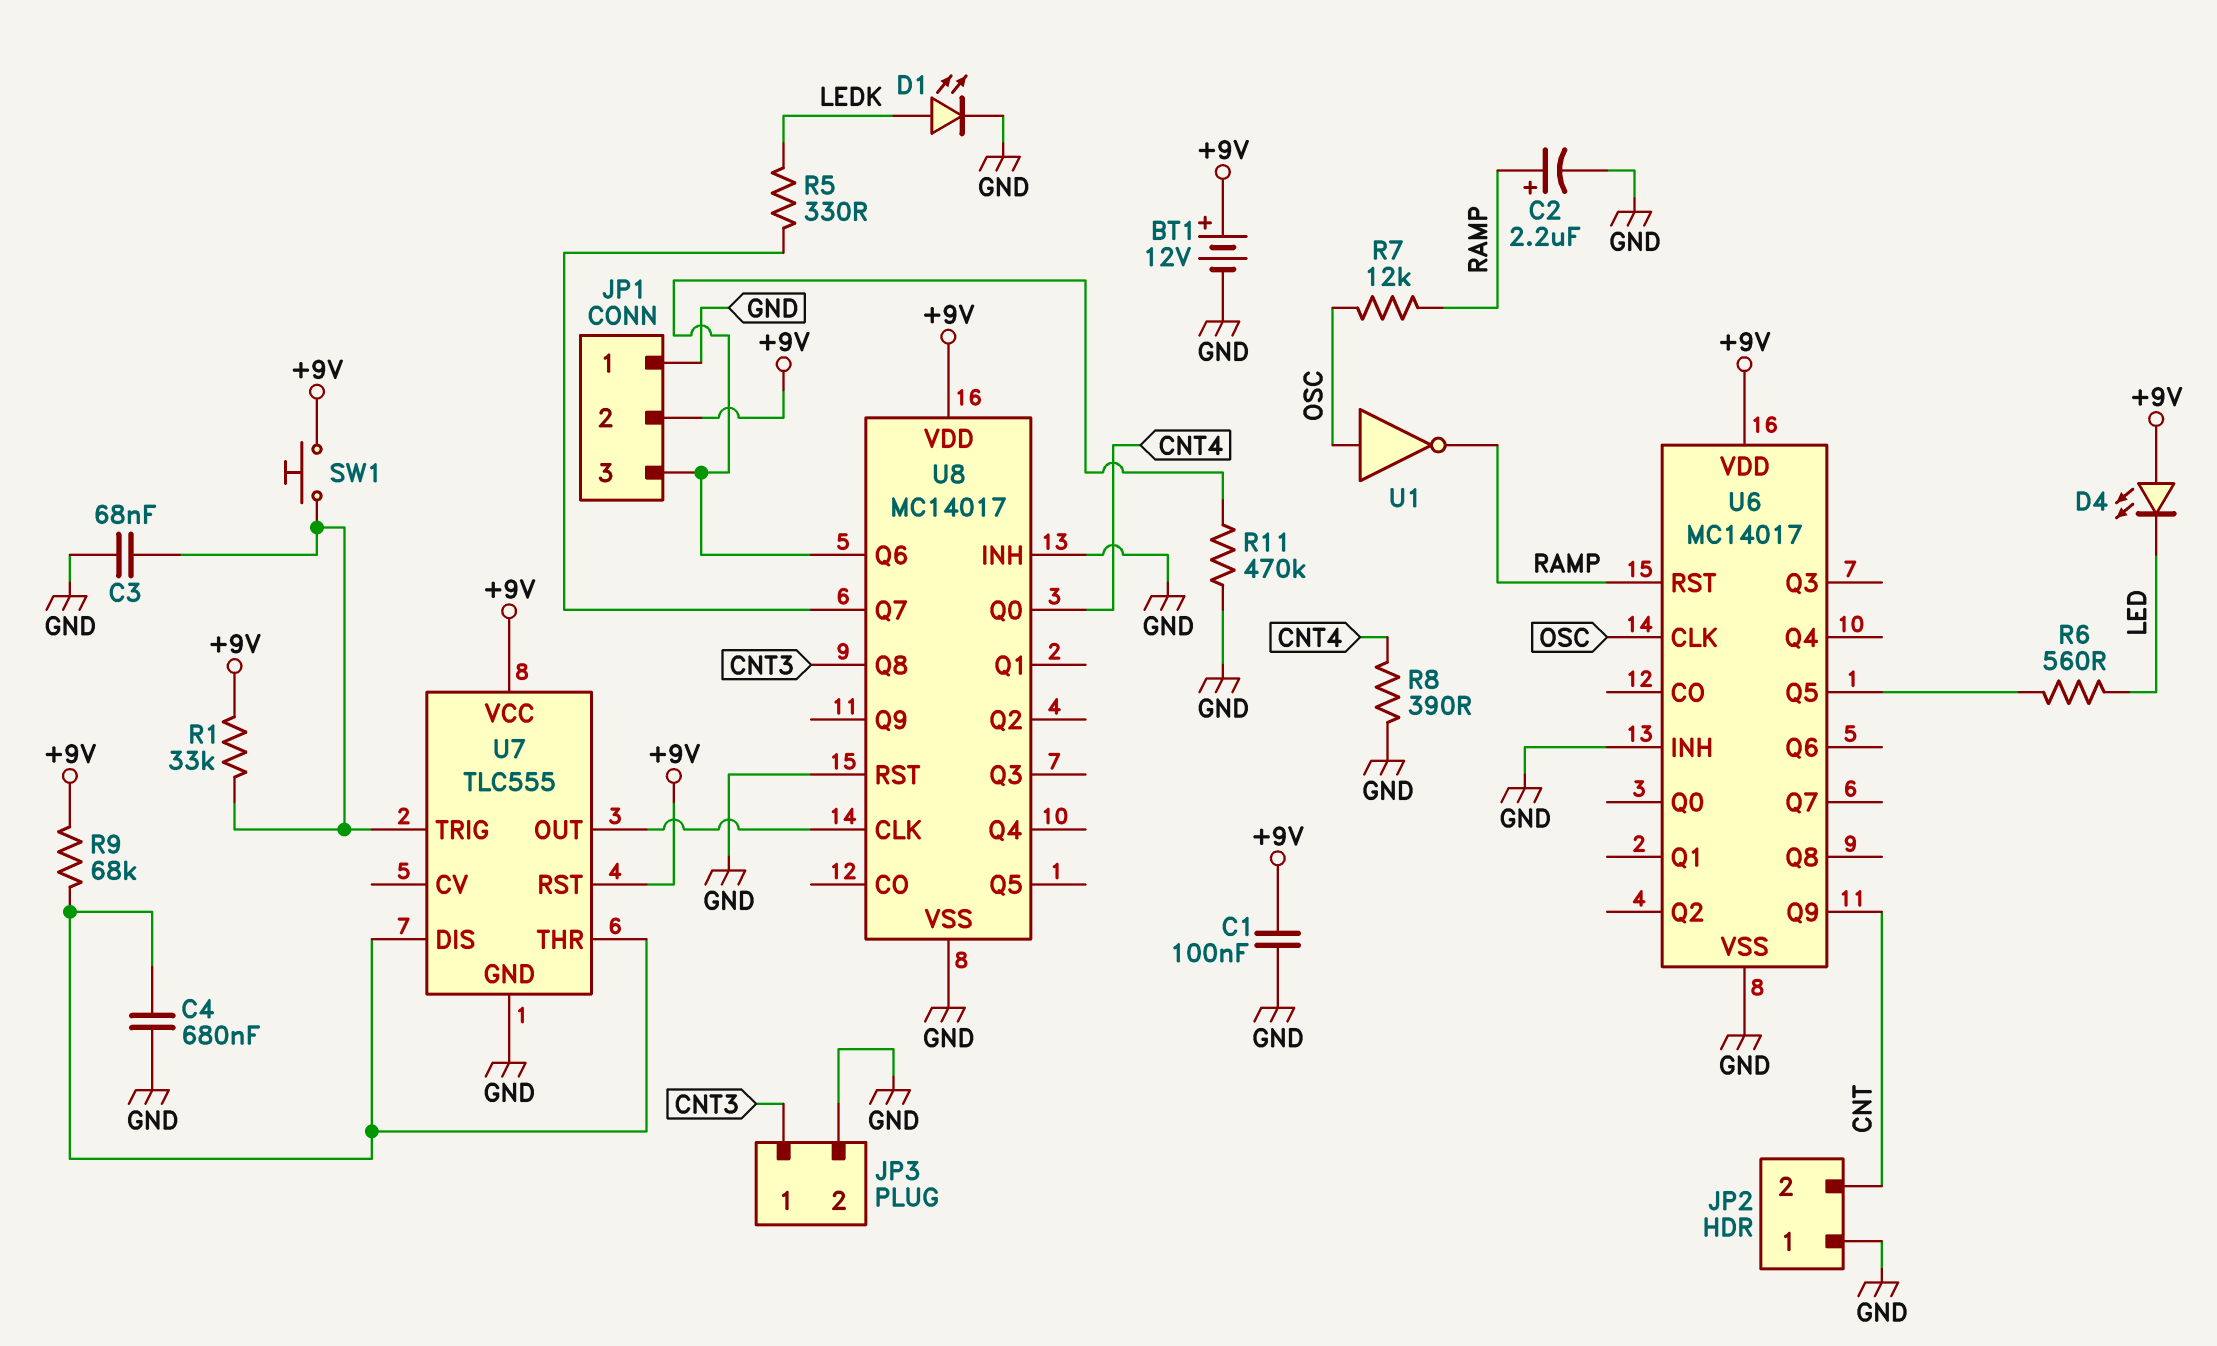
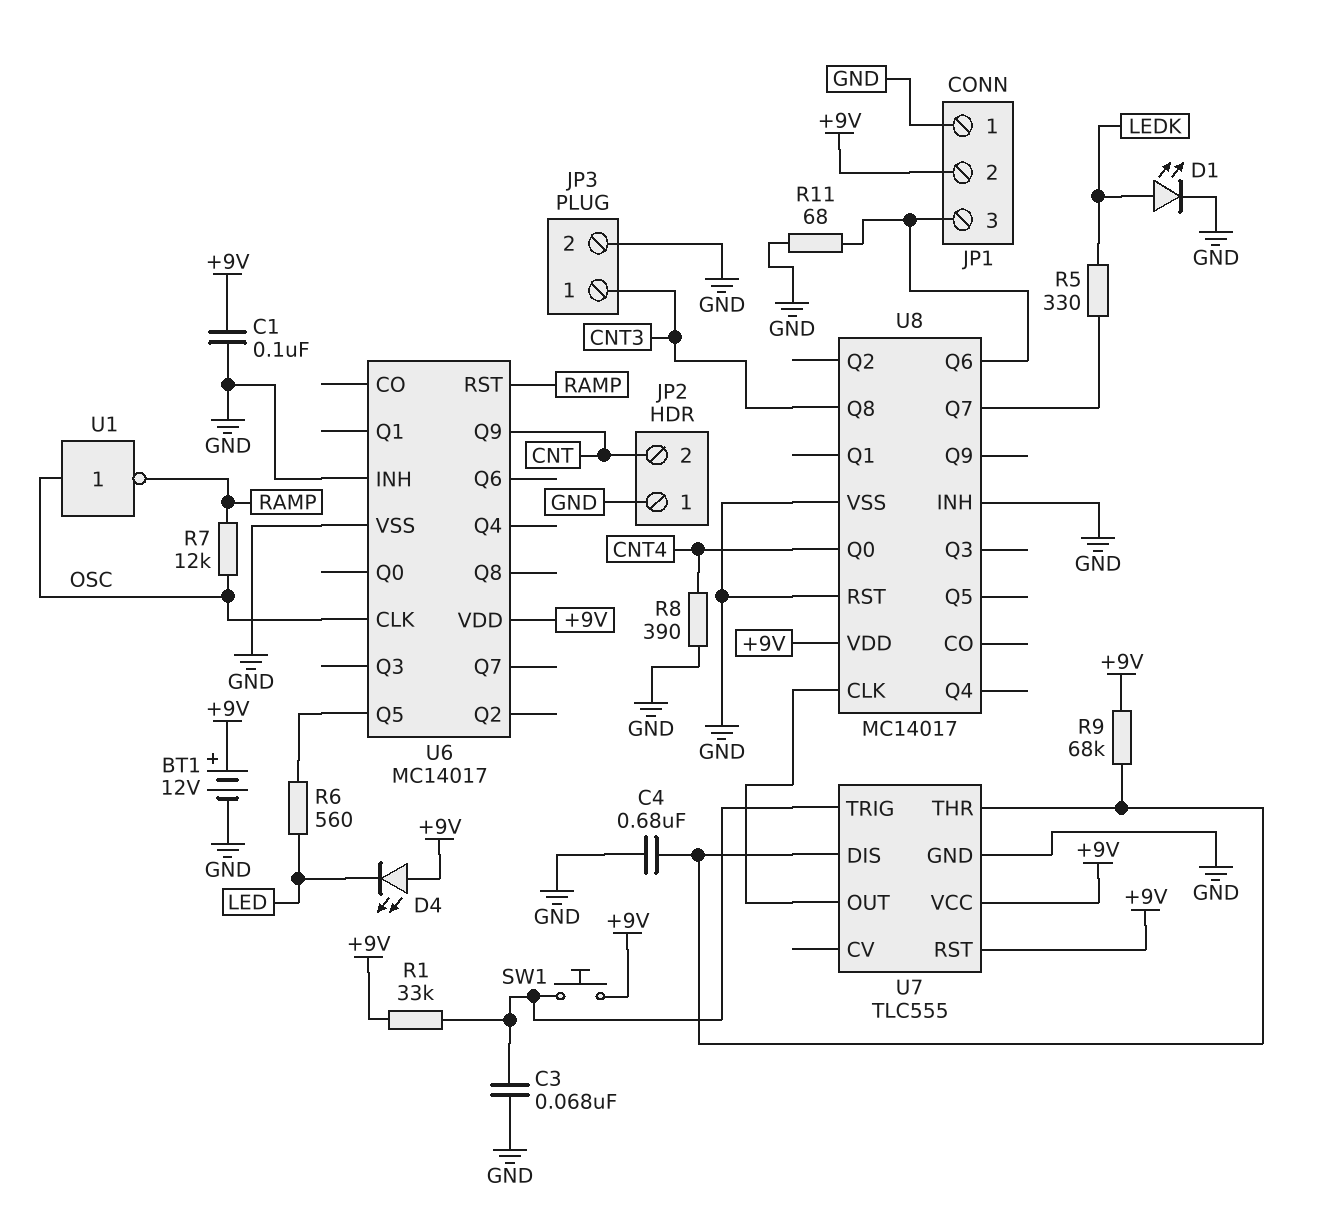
C2: 2.2uF (plus RAMP, minus GND) -> none
R11: 470k (GND, JP1/3) -> 68 (GND, JP1/3)

